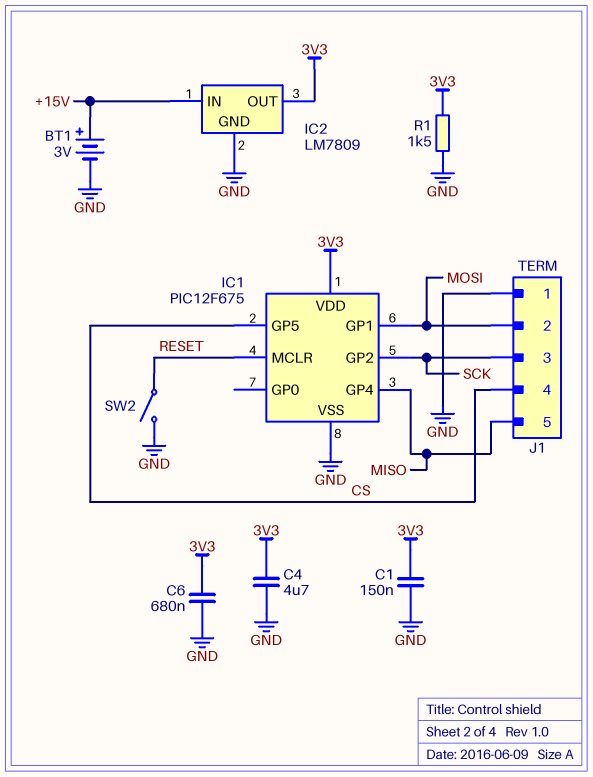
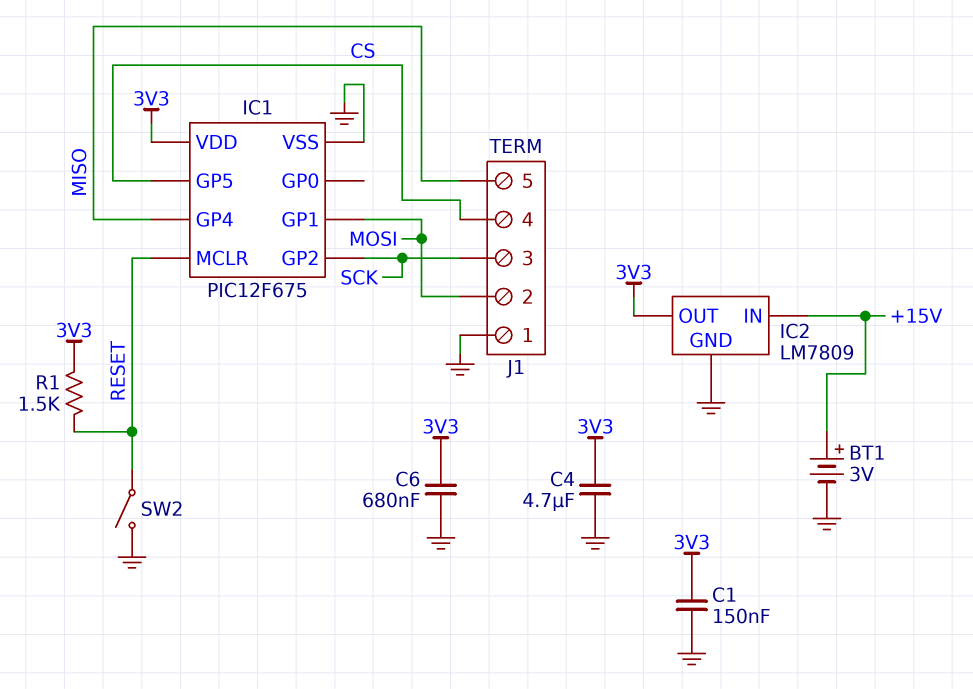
R1: 1.5k (3V3, GND) -> 1.5k (3V3, RESET)

